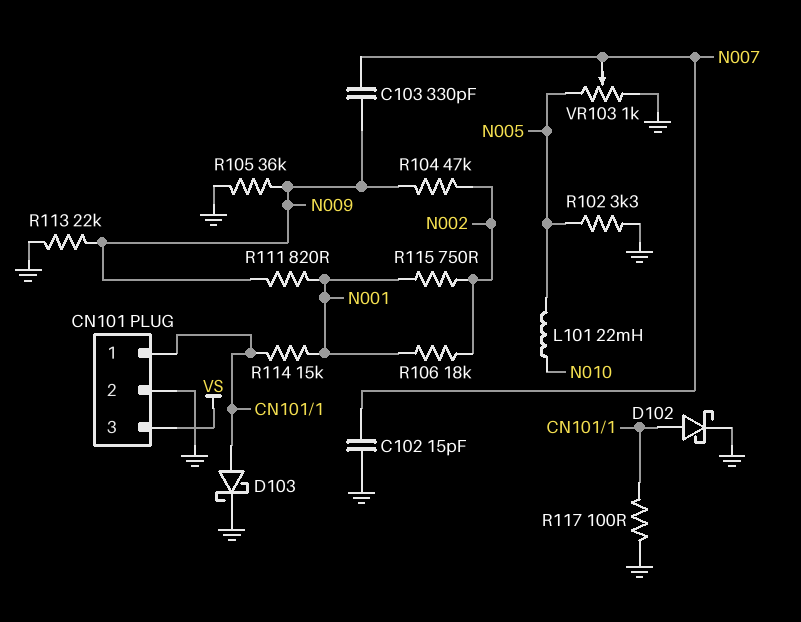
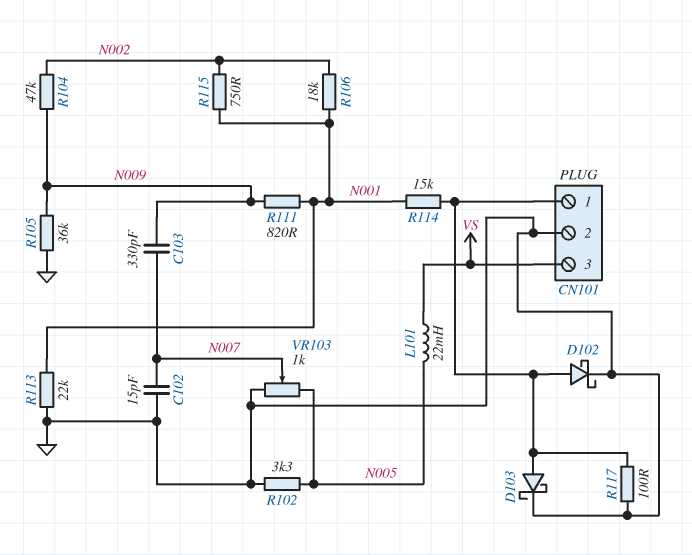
L101: 22mH (N005, N010) -> 22mH (N005, VS)
R113: 22k (GND, N009) -> 22k (GND, N001)

